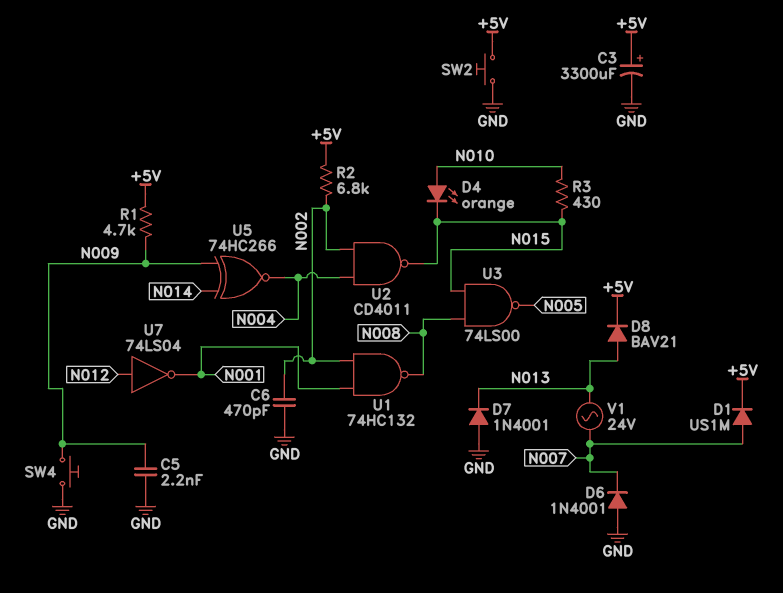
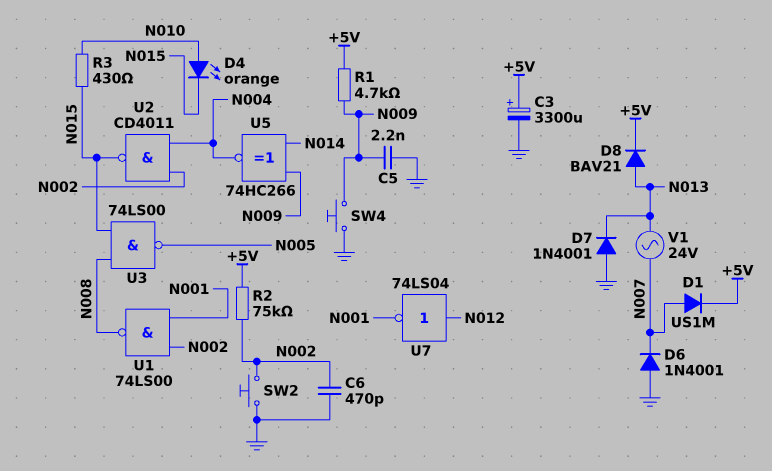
R2: 6.8k (+5V, N002) -> 75k (+5V, N002)
SW2: button (+5V, GND) -> button (GND, N002)
U1: NAND 74HC132 (in N001, in N002, out N008) -> NAND 74LS00 (in N001, in N002, out N008)

